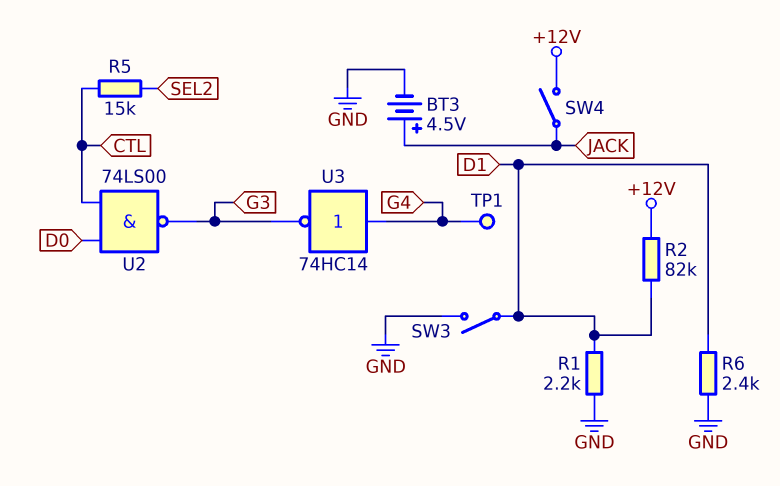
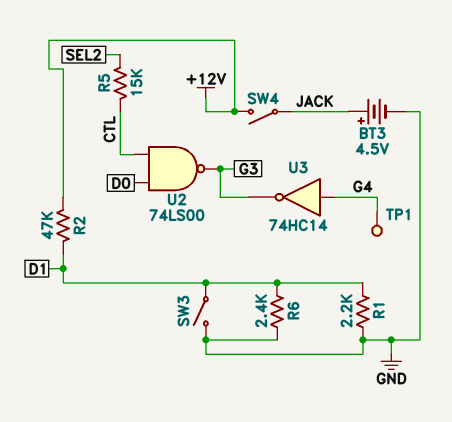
R2: 82k (+12V, D1) -> 47k (+12V, D1)

